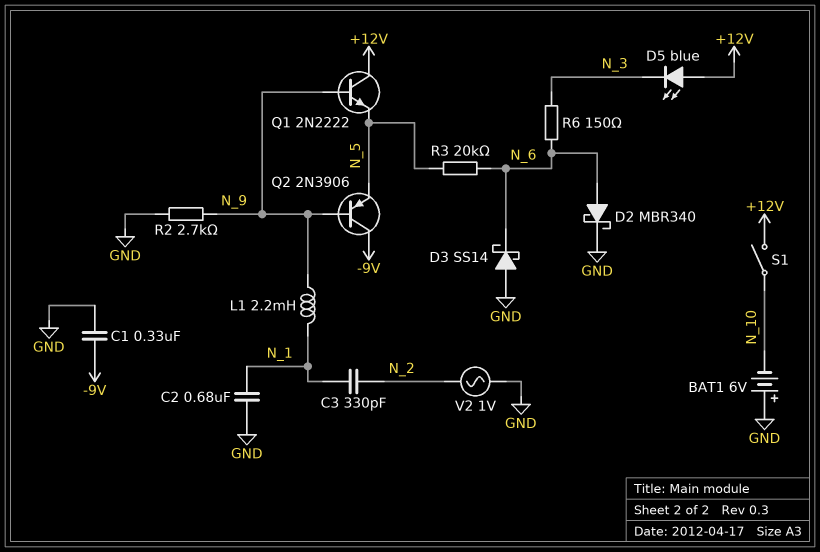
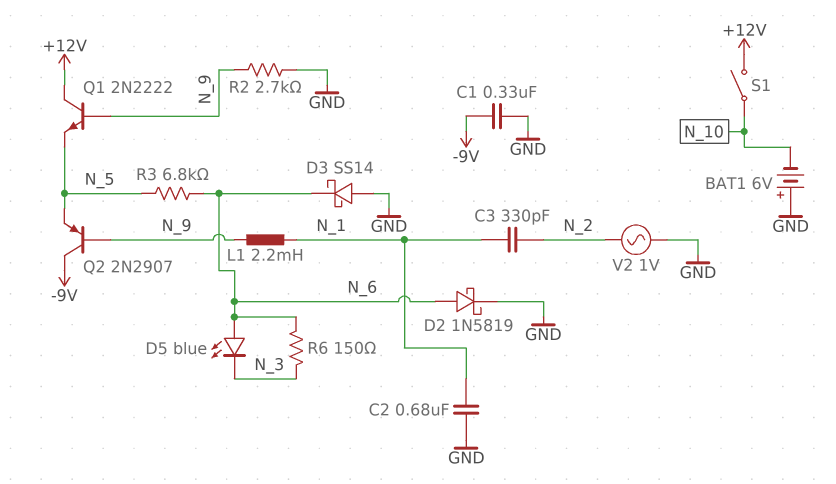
D2: schottky MBR340 (A N_6, K GND) -> schottky 1N5819 (A N_6, K GND)
D5: LED blue (A +12V, K N_3) -> LED blue (A N_6, K N_3)
Q2: PNP 2N3906 (B N_9, C -9V, E N_5) -> PNP 2N2907 (B N_9, C -9V, E N_5)
R3: 20k (N_5, N_6) -> 6.8k (N_5, N_6)

